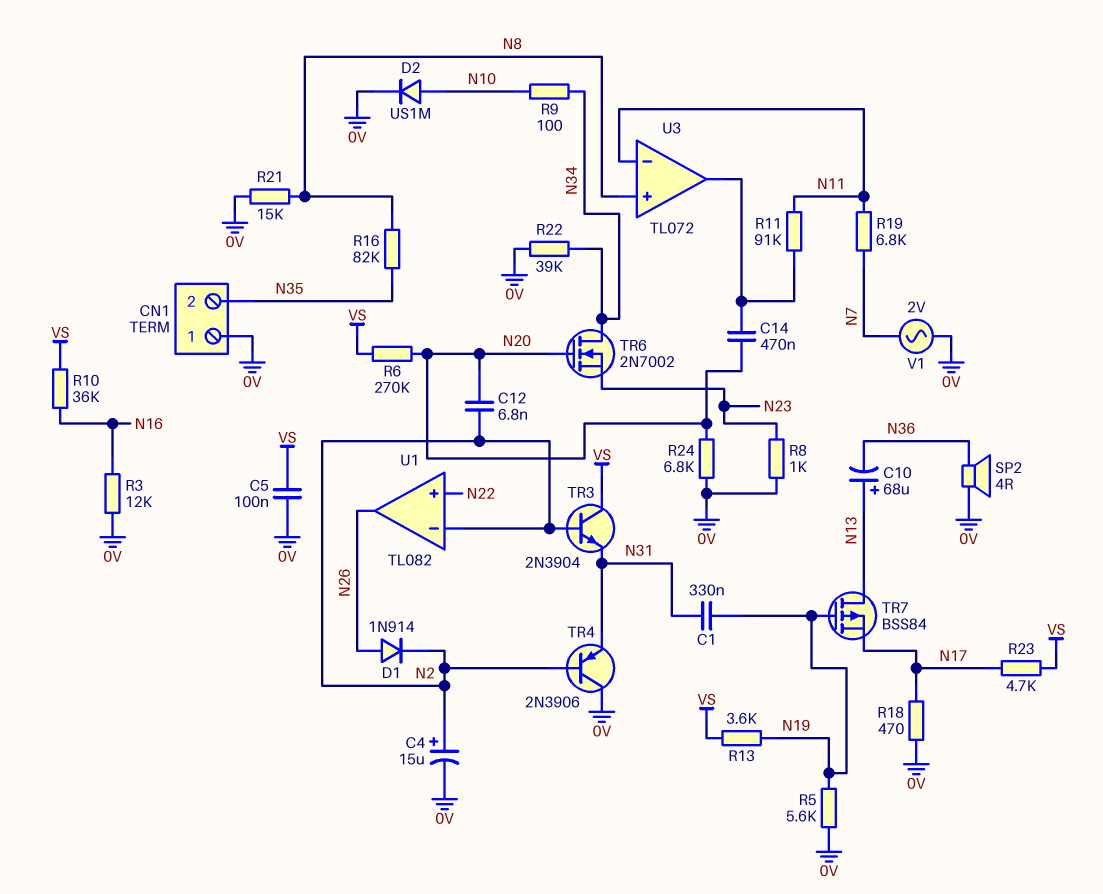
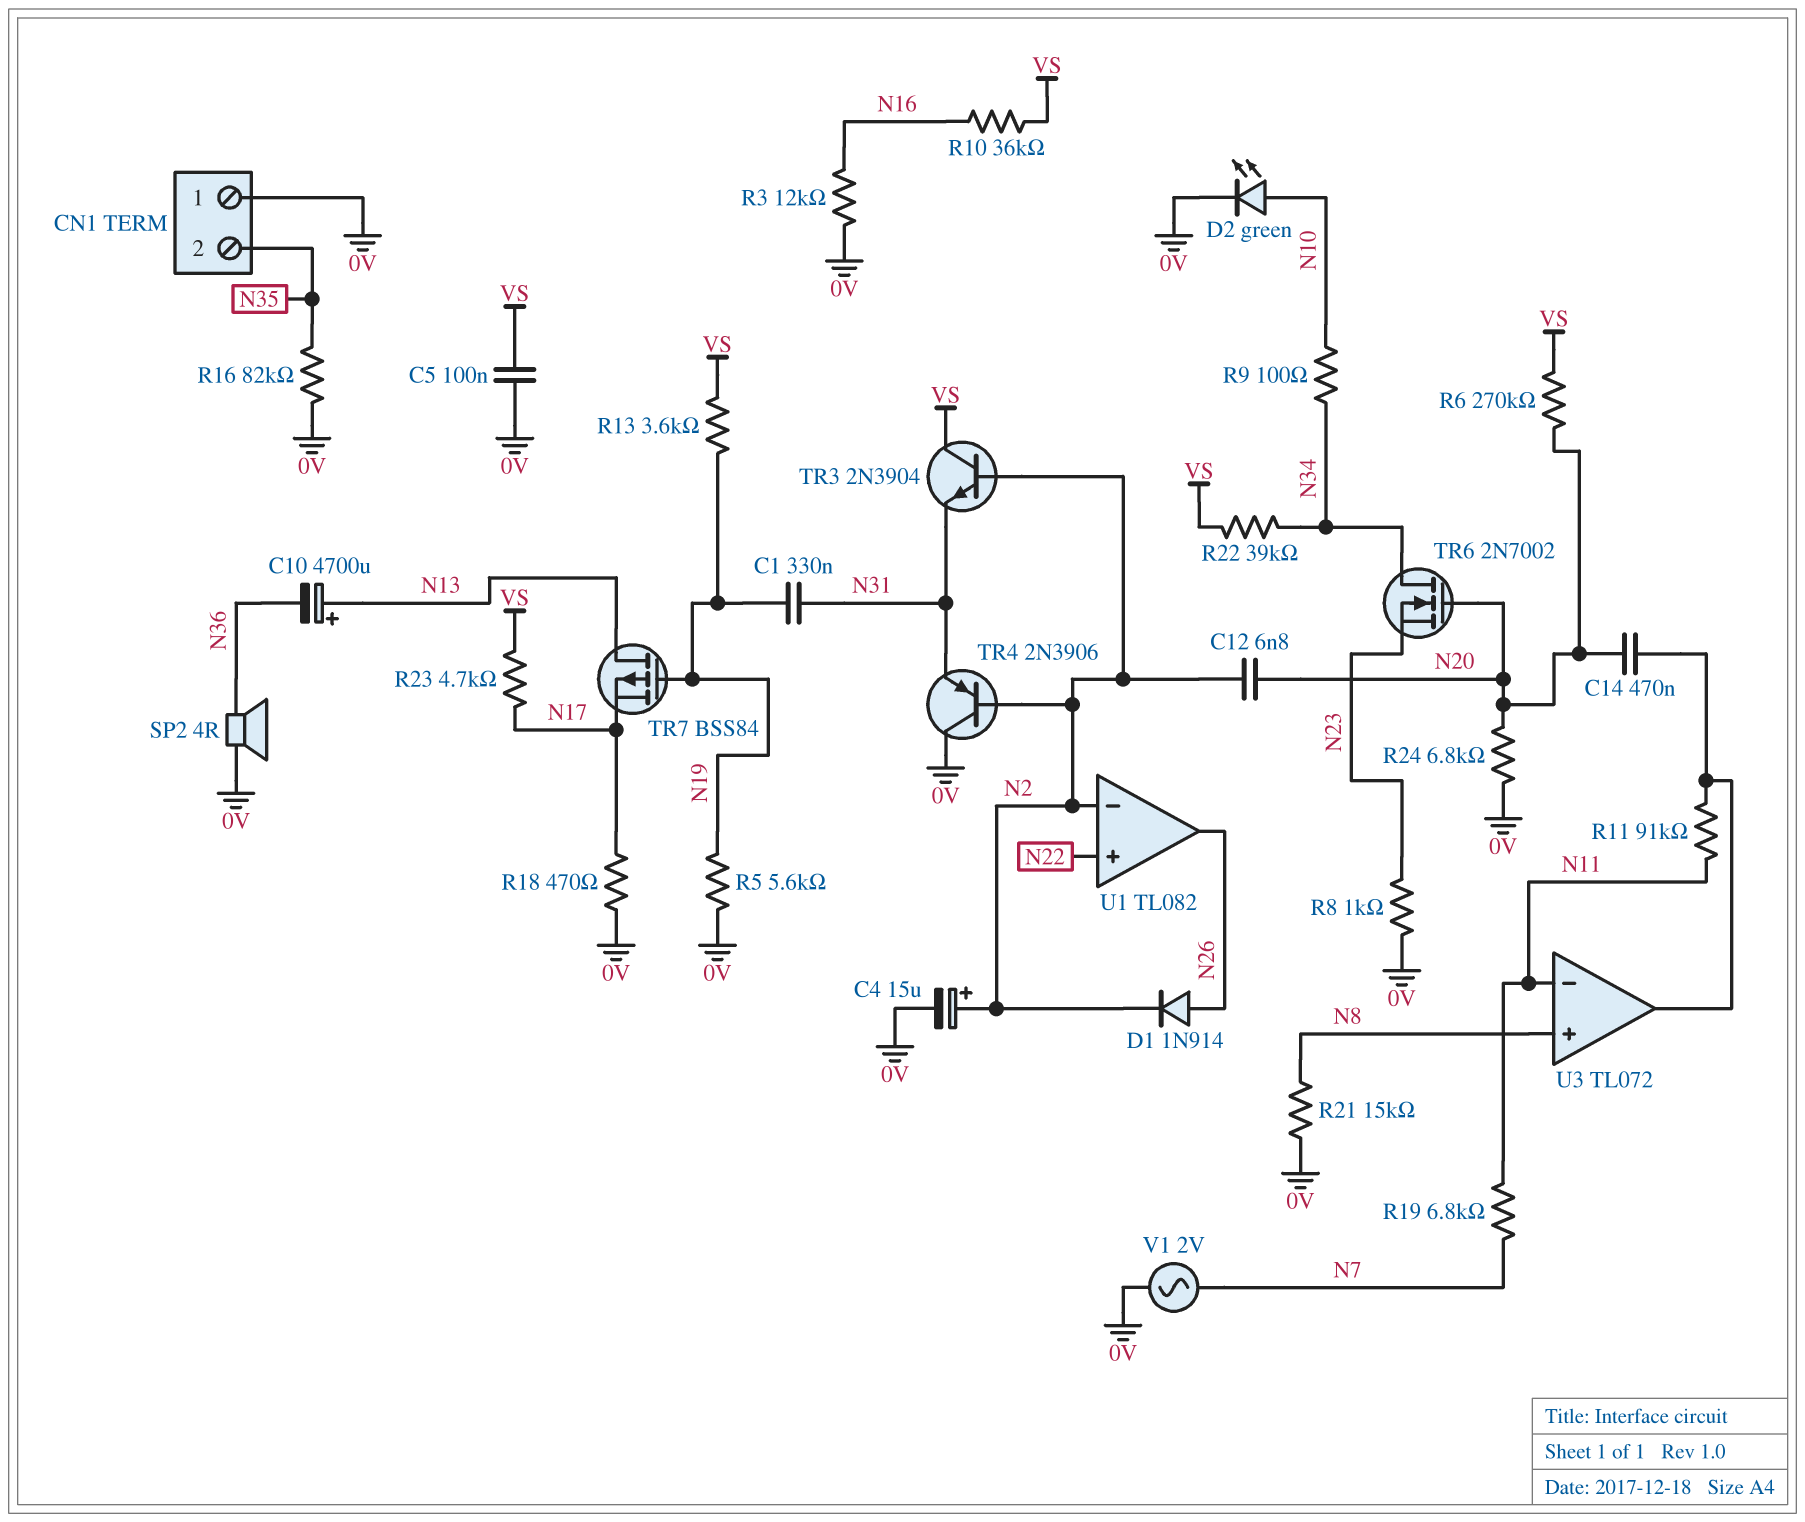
C10: 68uF (plus N13, minus N36) -> 4700uF (plus N13, minus N36)
D2: diode US1M (A N10, K 0V) -> LED green (A N10, K 0V)
R16: 82k (N8, N35) -> 82k (0V, N35)
R22: 39k (0V, N34) -> 39k (N34, VS)

